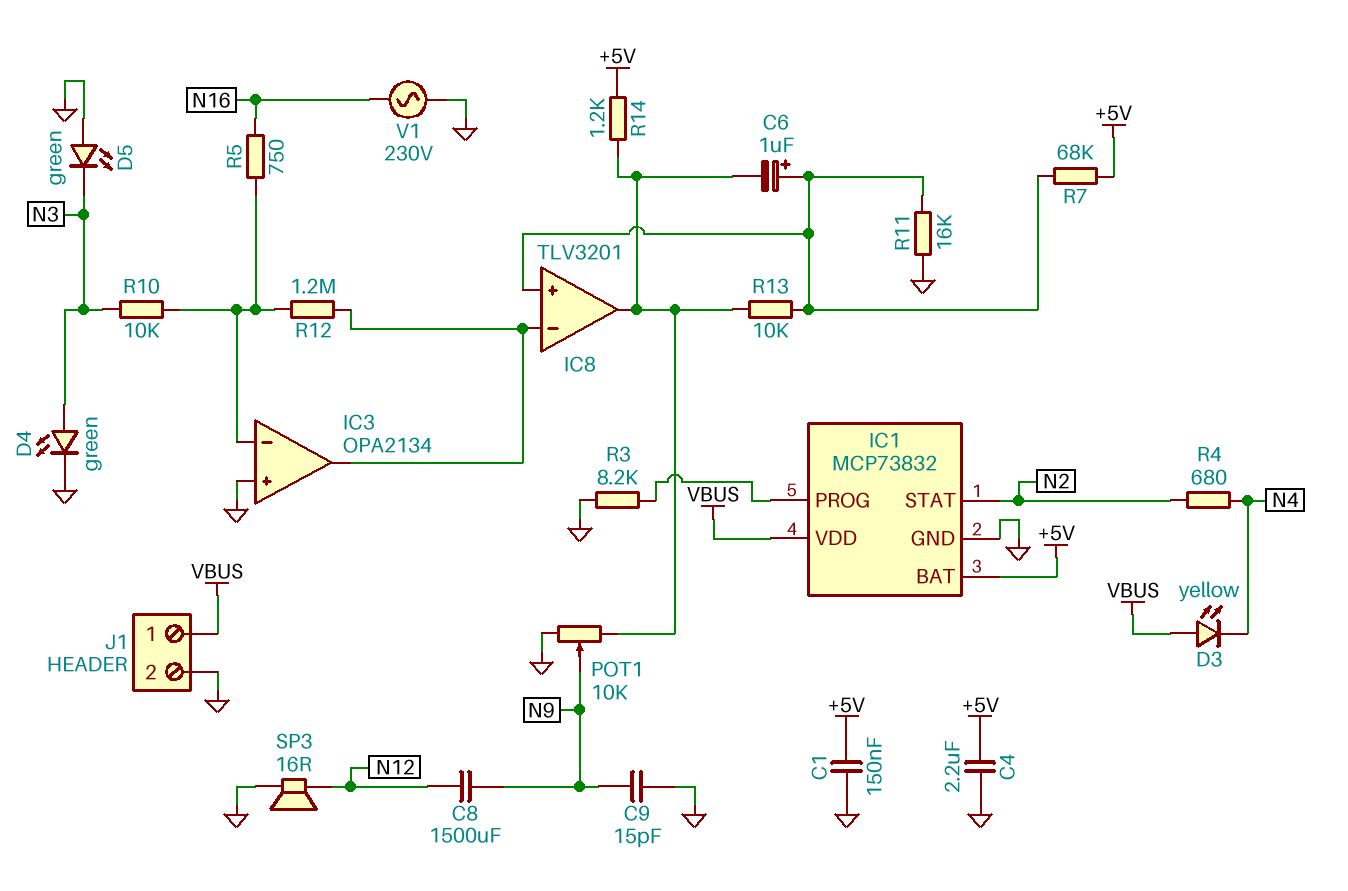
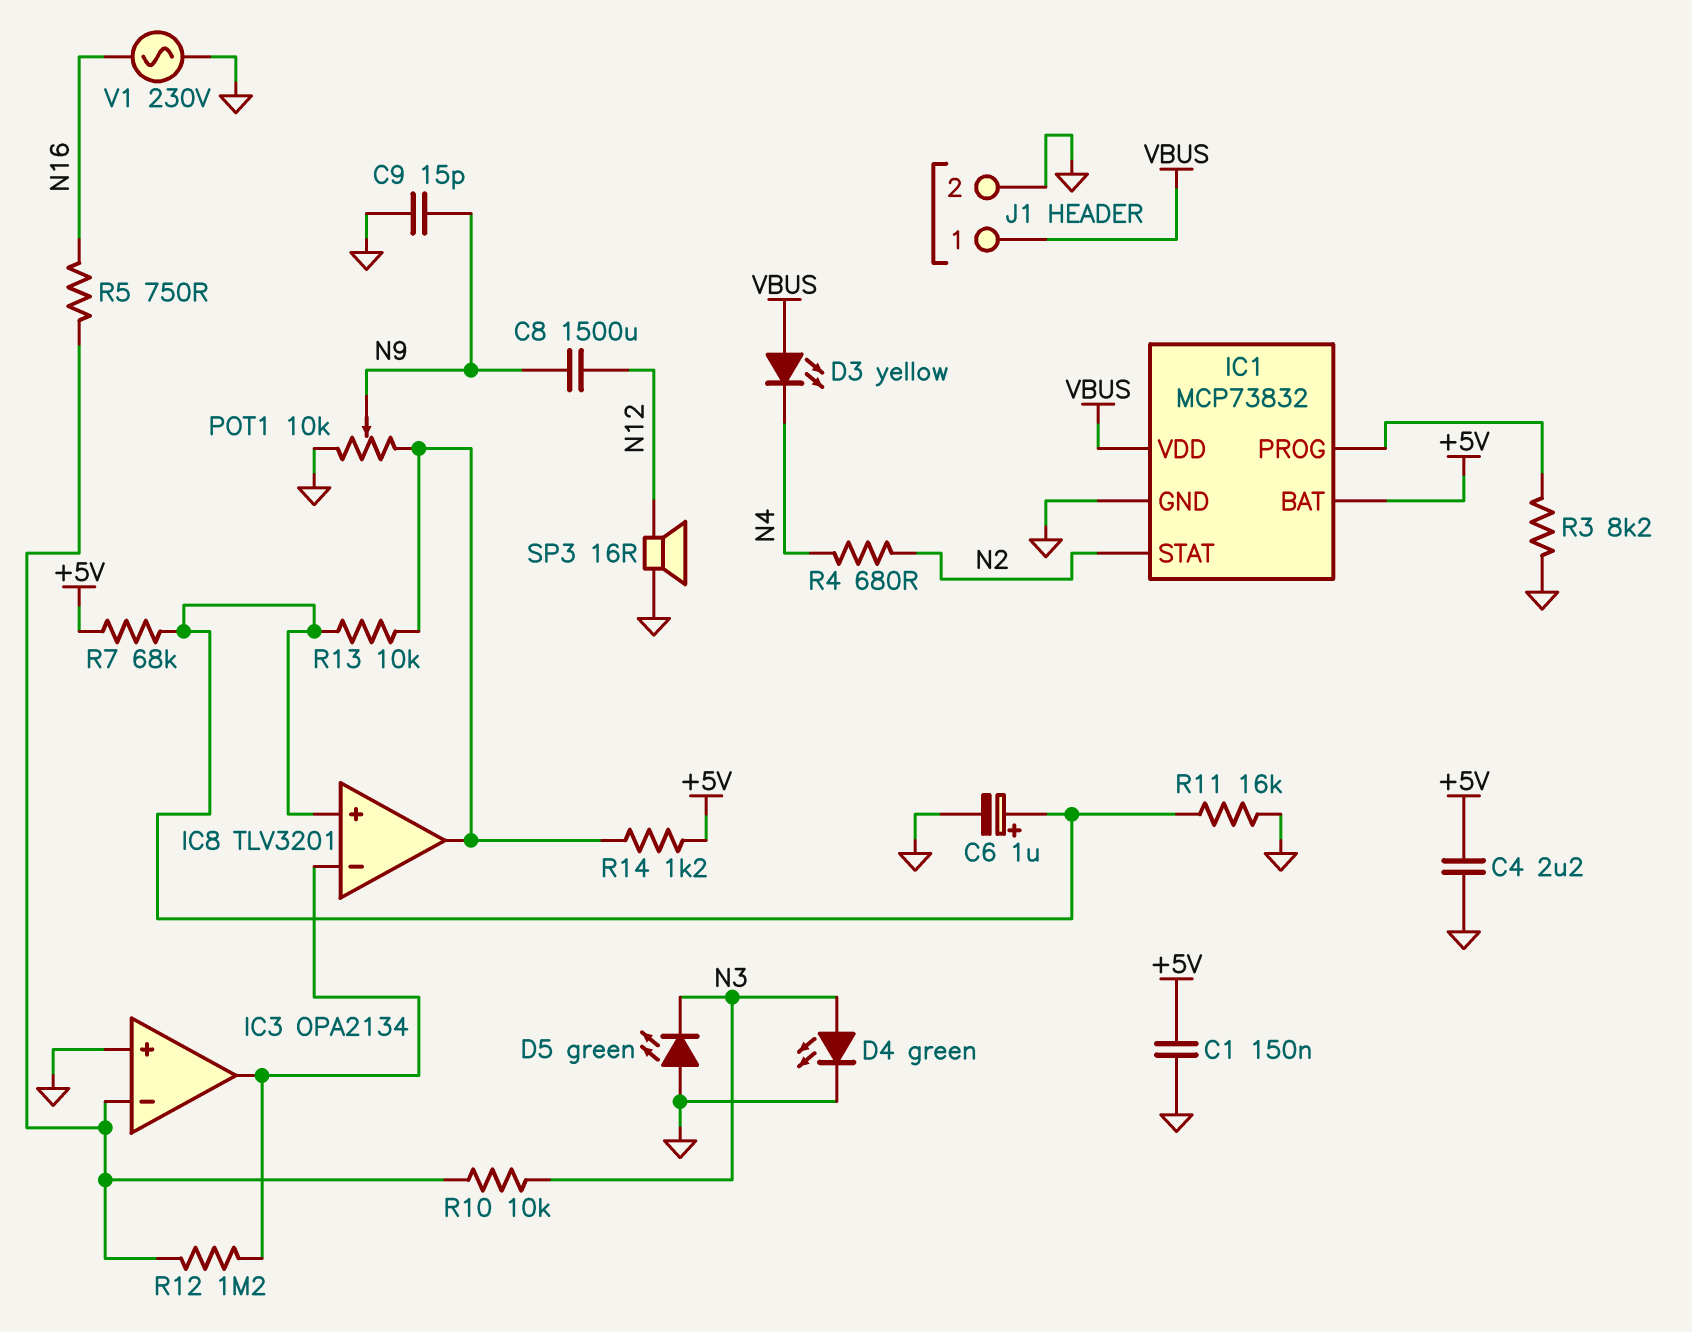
C6: 1uF (plus IC8/in+, minus IC8/out) -> 1uF (plus IC8/in+, minus GND)

